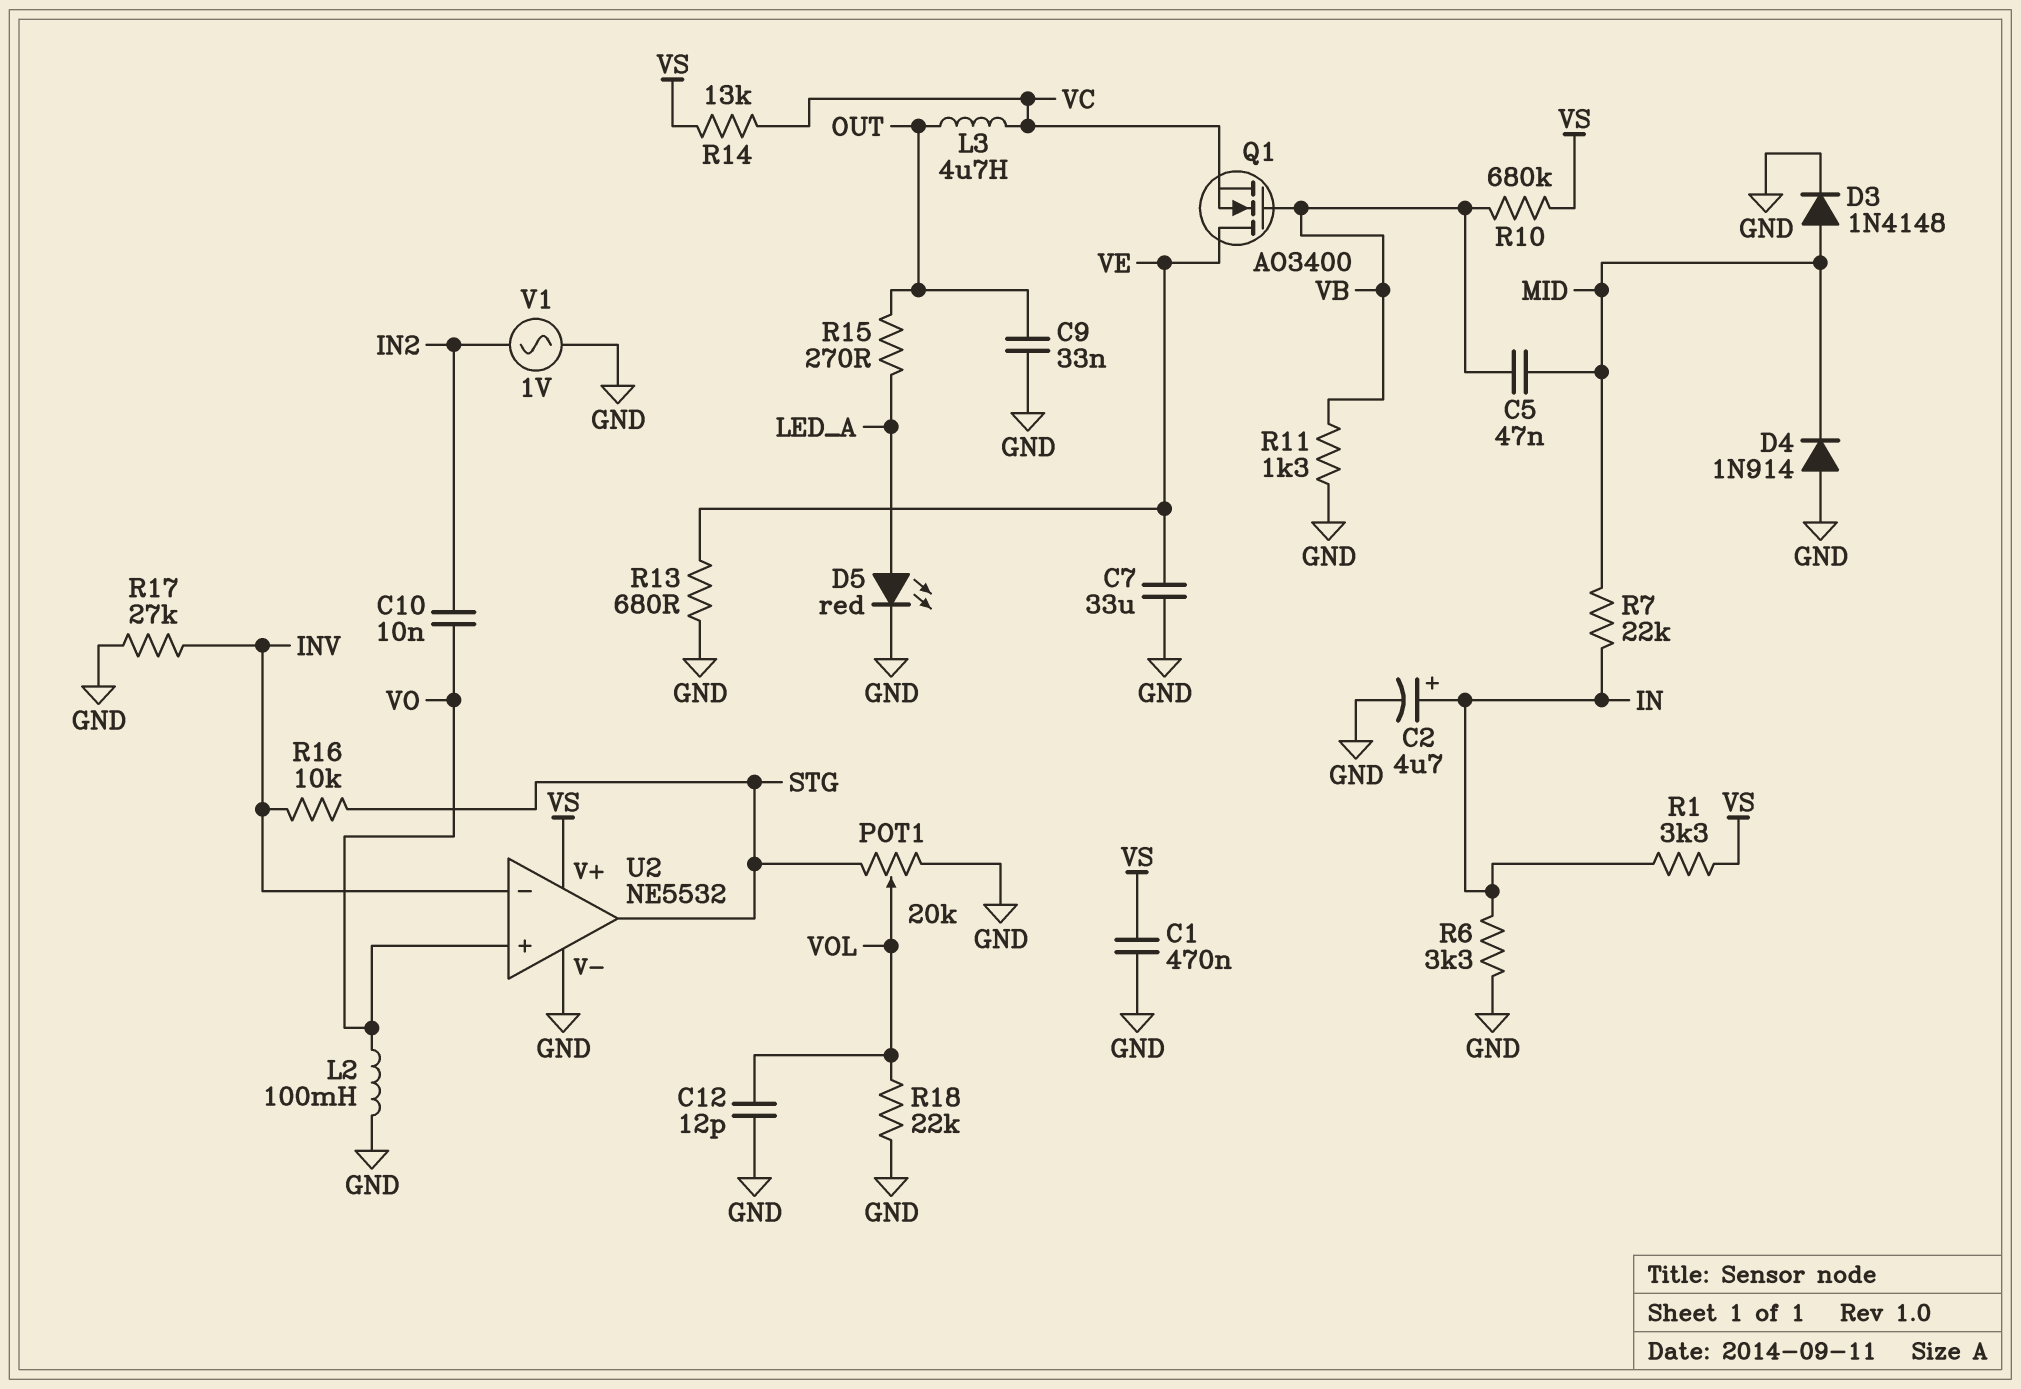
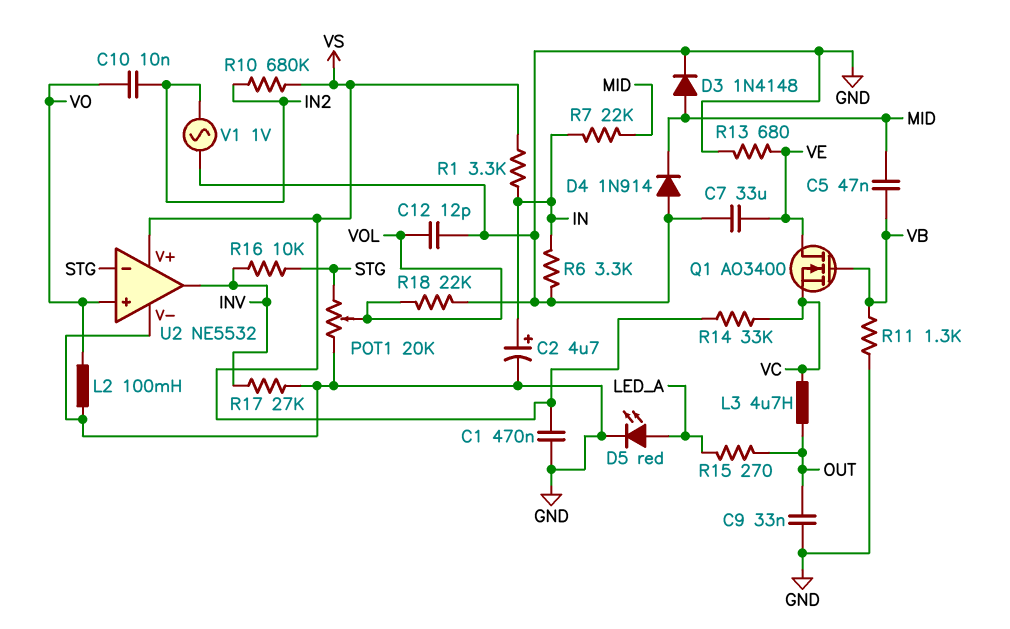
R10: 680k (VB, VS) -> 680k (IN2, VS)
R14: 13k (VC, VS) -> 33k (VC, VS)
U2 pin in-: INV -> STG
U2 pin out: STG -> INV

